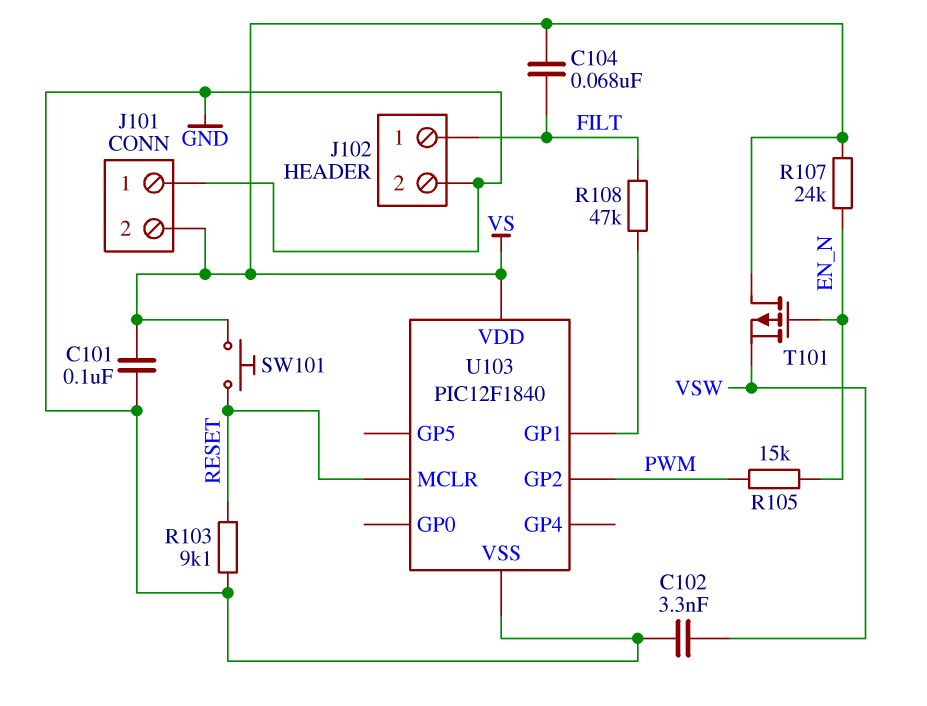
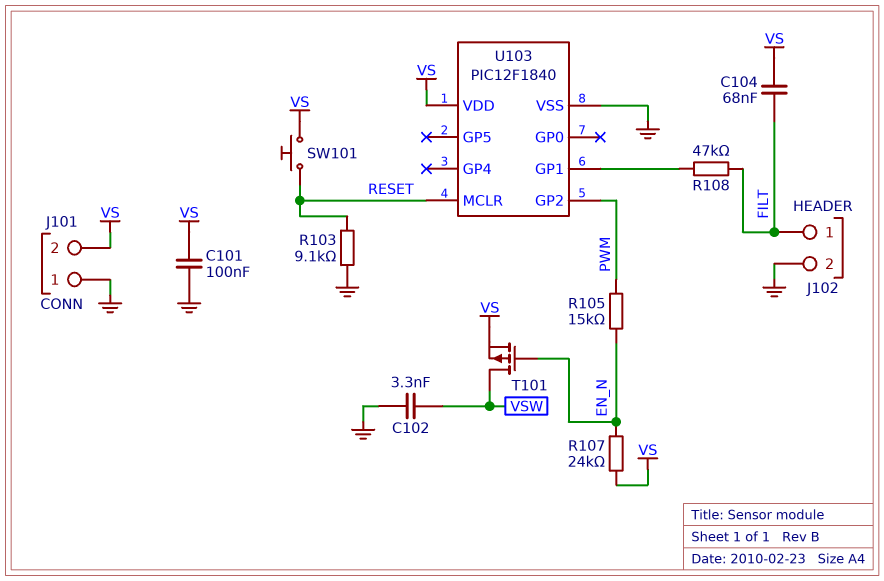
T101: PMOS (G EN_N, D VS, S VSW) -> PMOS (G EN_N, D VSW, S VS)

